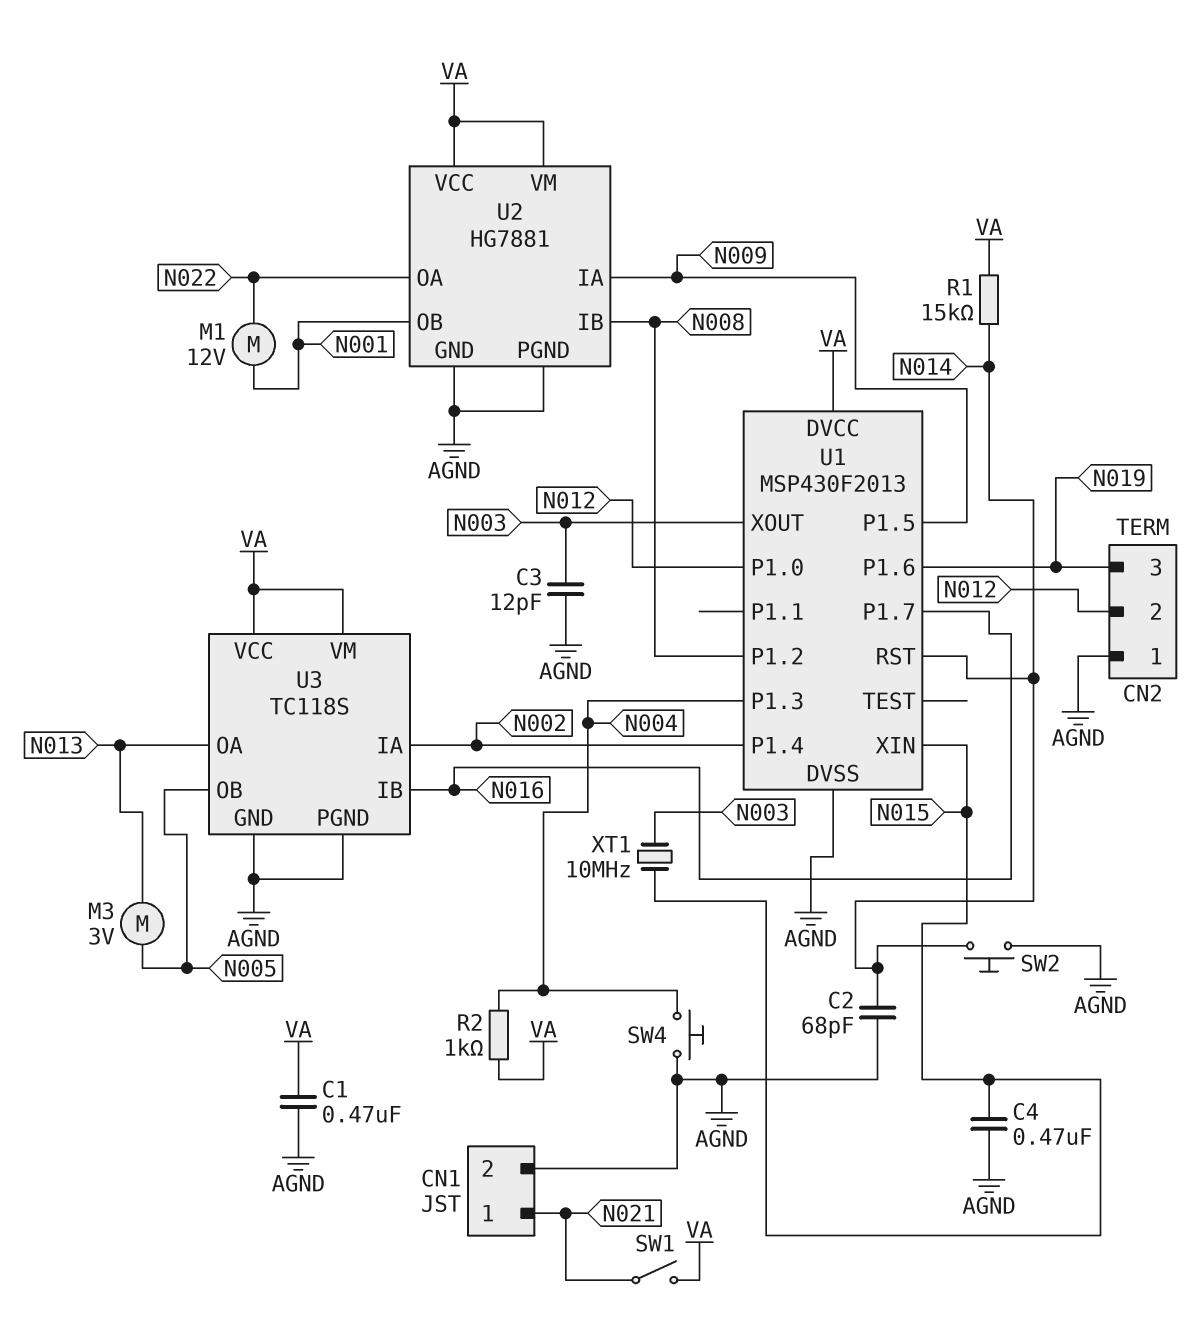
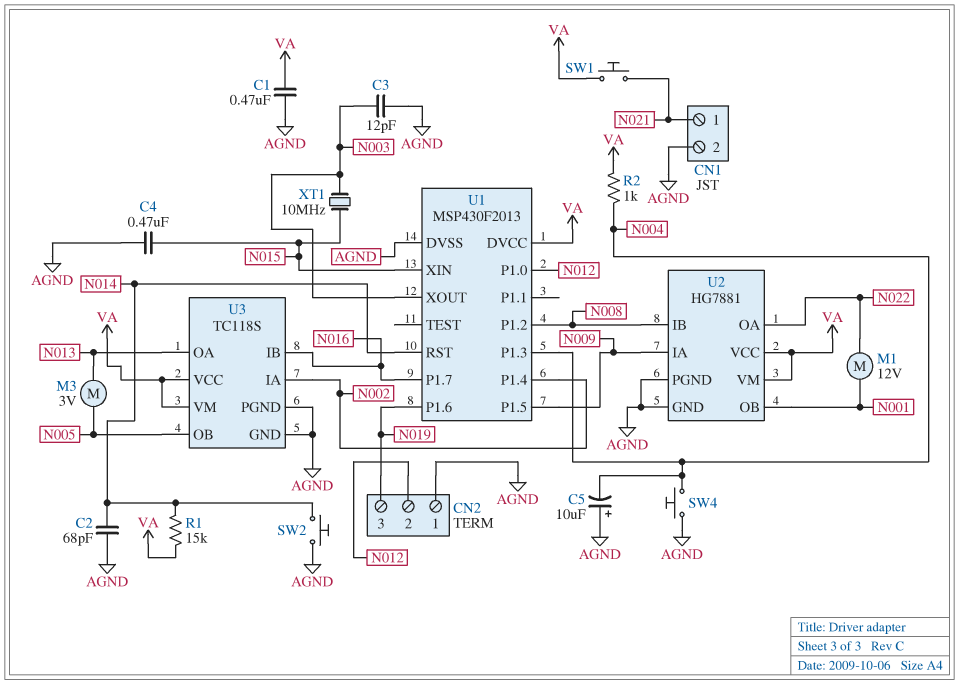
C5: none -> 10uF (plus AGND, minus N004)
SW1: switch (N021, VA) -> button (N021, VA)

